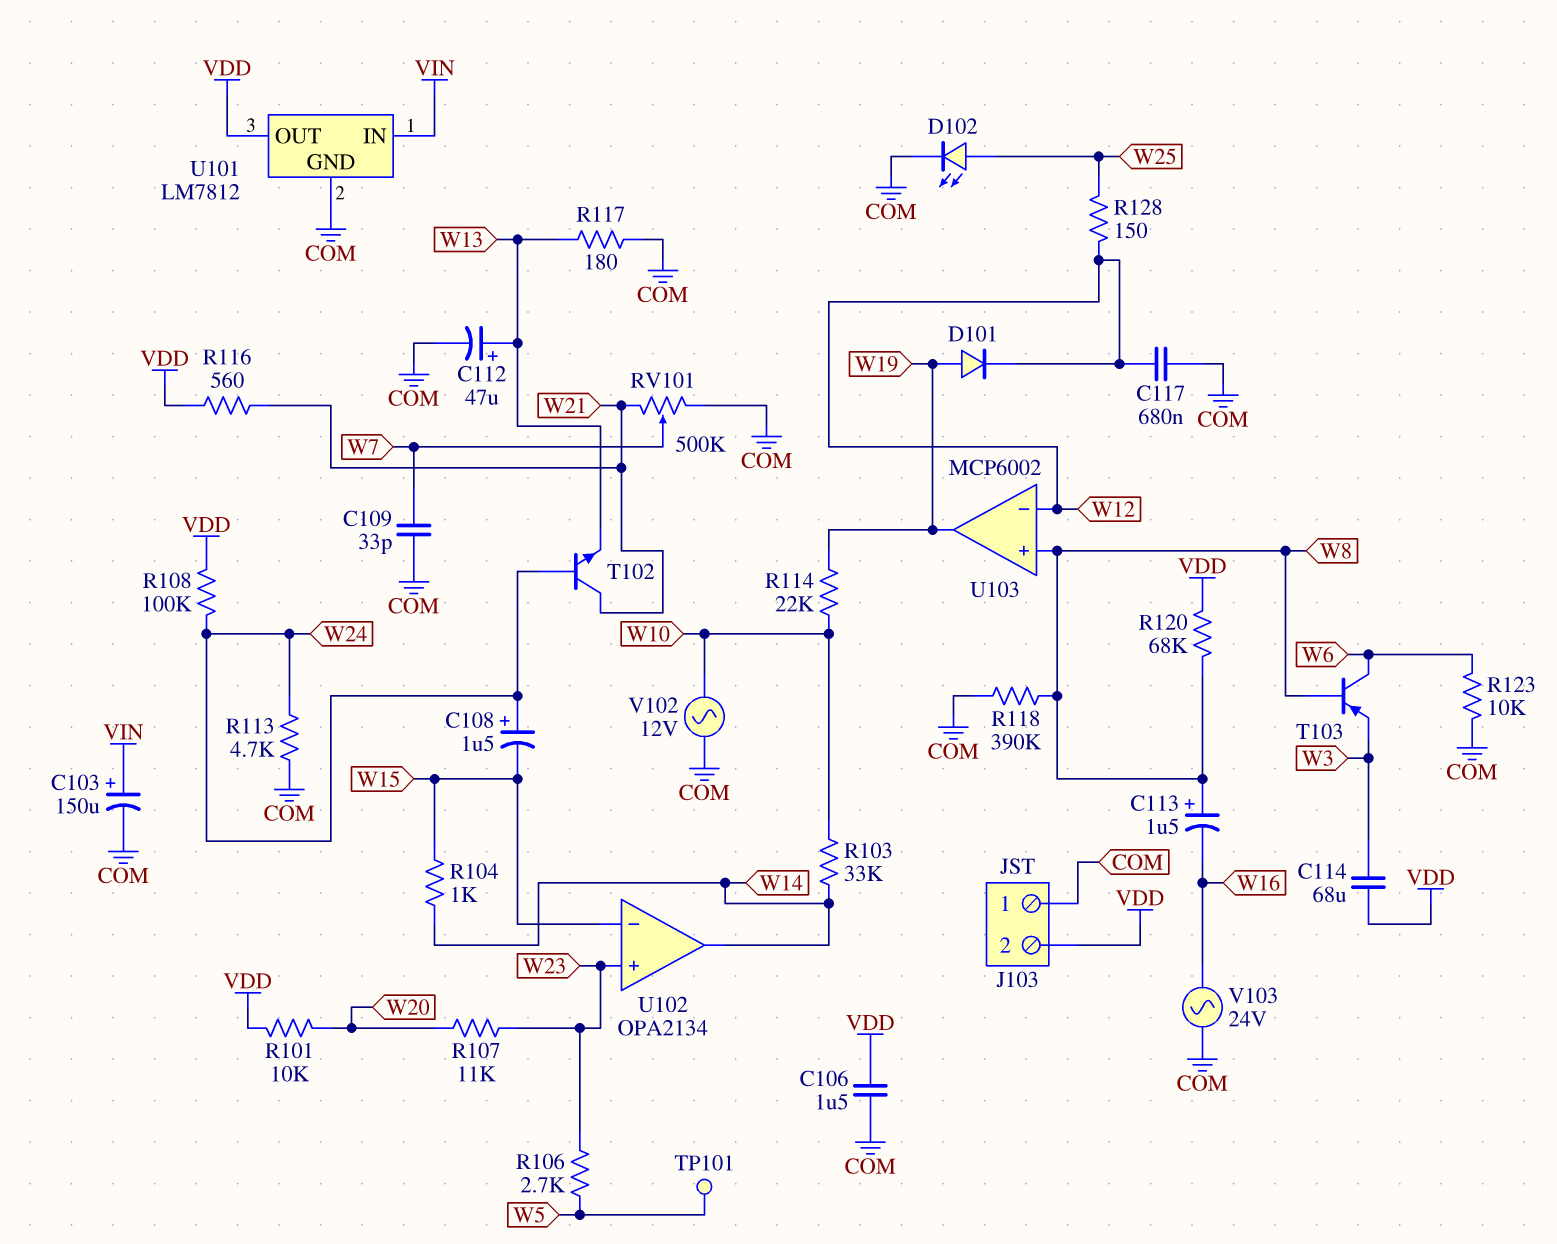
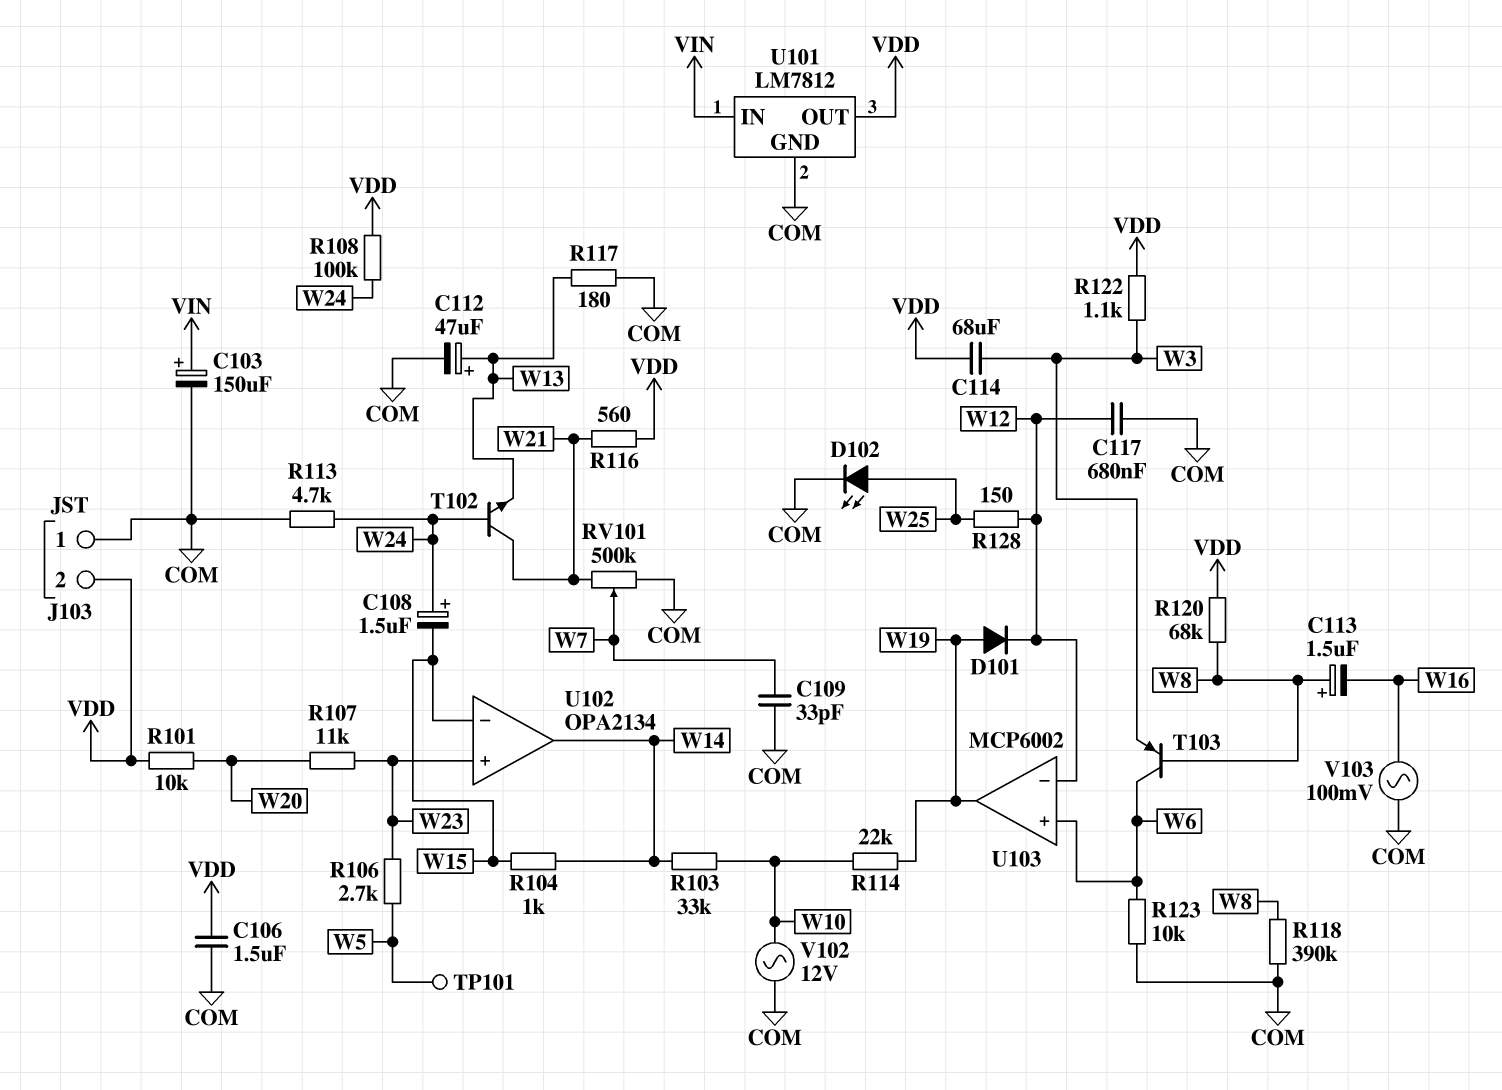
R122: none -> 1.1k (VDD, W3)
U103 pin in+: W8 -> W6
V103: AC 24V (COM, W16) -> AC 100mV (COM, W16)

